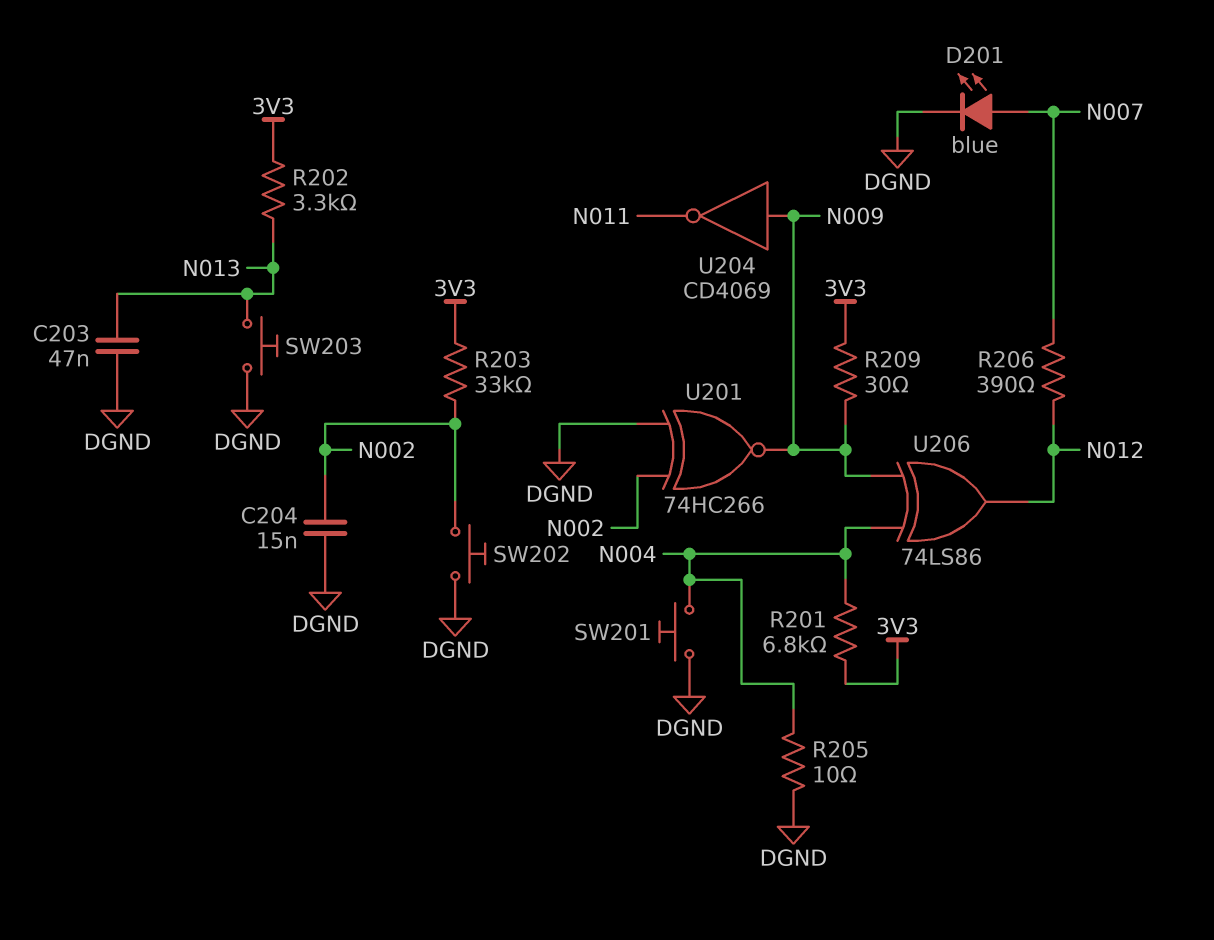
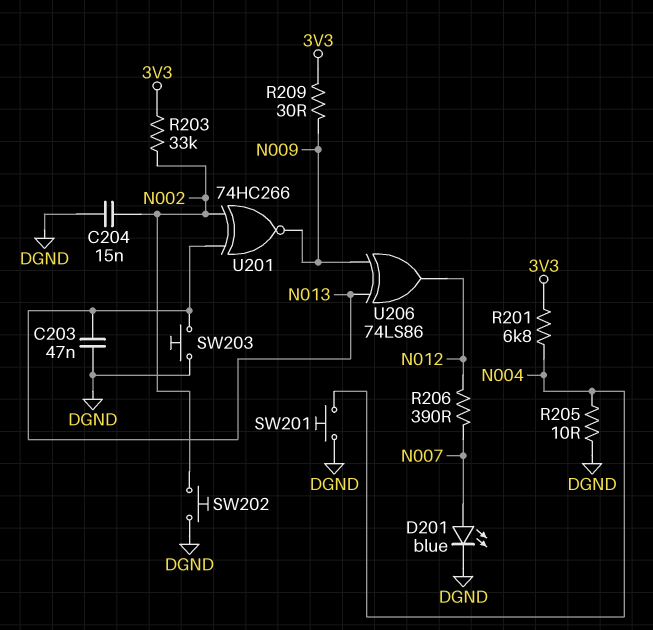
R202: 3.3k (3V3, N013) -> none
U201: XNOR 74HC266 (in DGND, in N002, out N009) -> XNOR 74HC266 (in N002, in N013, out N009)
U204: NOT CD4069 (in N009, out N011) -> none
U206: XOR 74LS86 (in N004, in N009, out N012) -> XOR 74LS86 (in N009, in N013, out N012)

